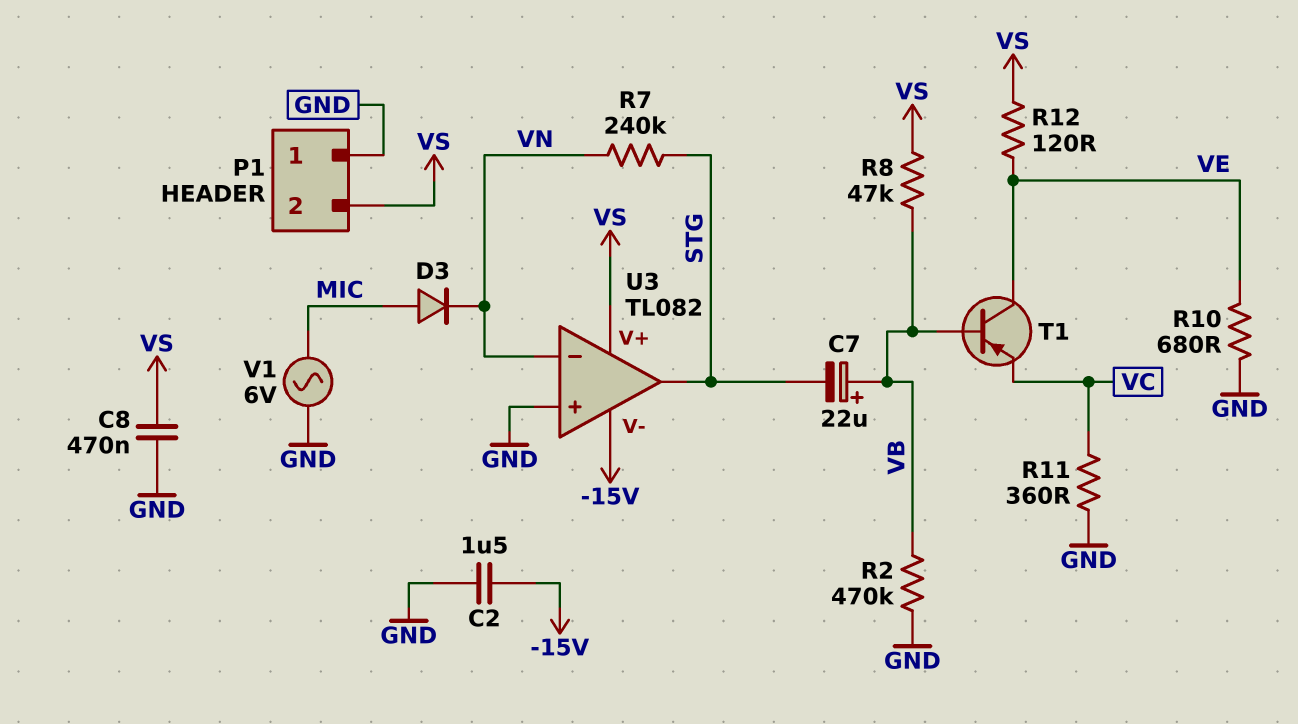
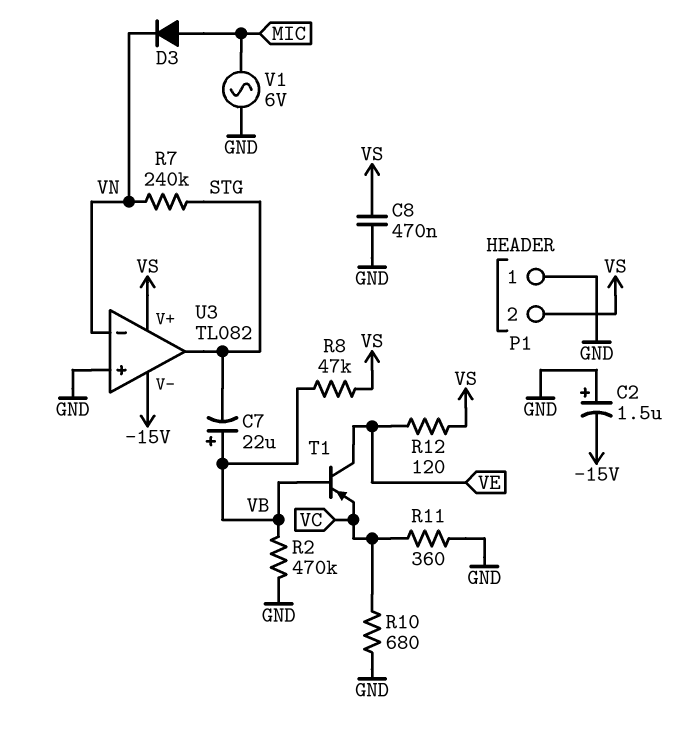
C2: 1.5uF (-15V, GND) -> 1.5uF (plus GND, minus -15V)
R10: 680 (GND, VE) -> 680 (GND, VC)

